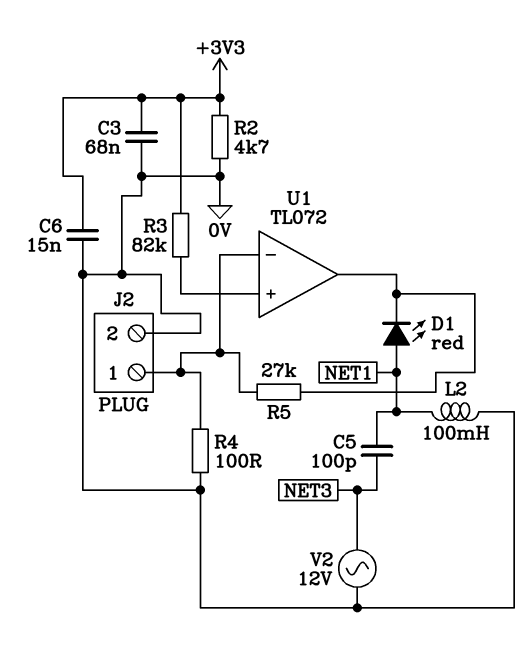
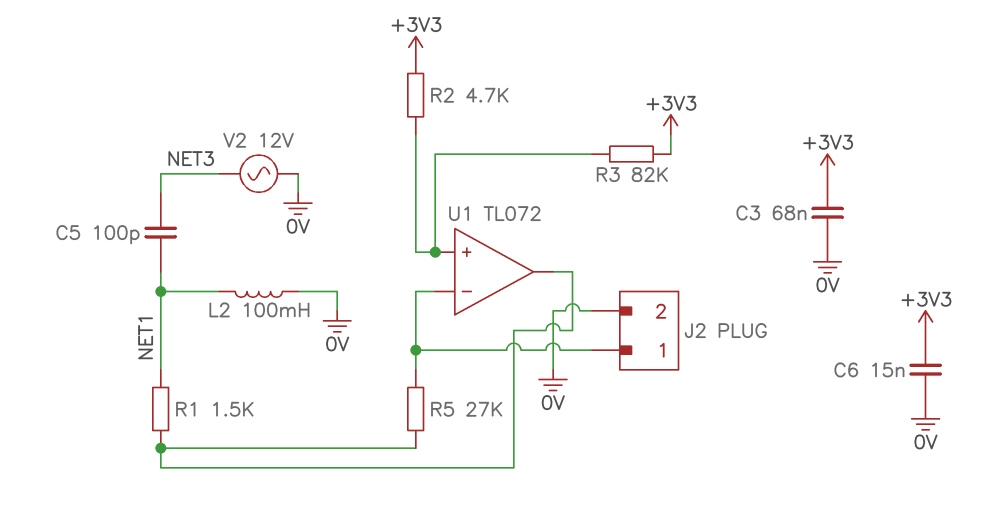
D1: LED red (A NET1, K U1/out) -> none
R1: none -> 1.5k (NET1, U1/out)
R2: 4.7k (+3V3, 0V) -> 4.7k (+3V3, U1/in+)
R4: 100 (0V, J2/1) -> none

